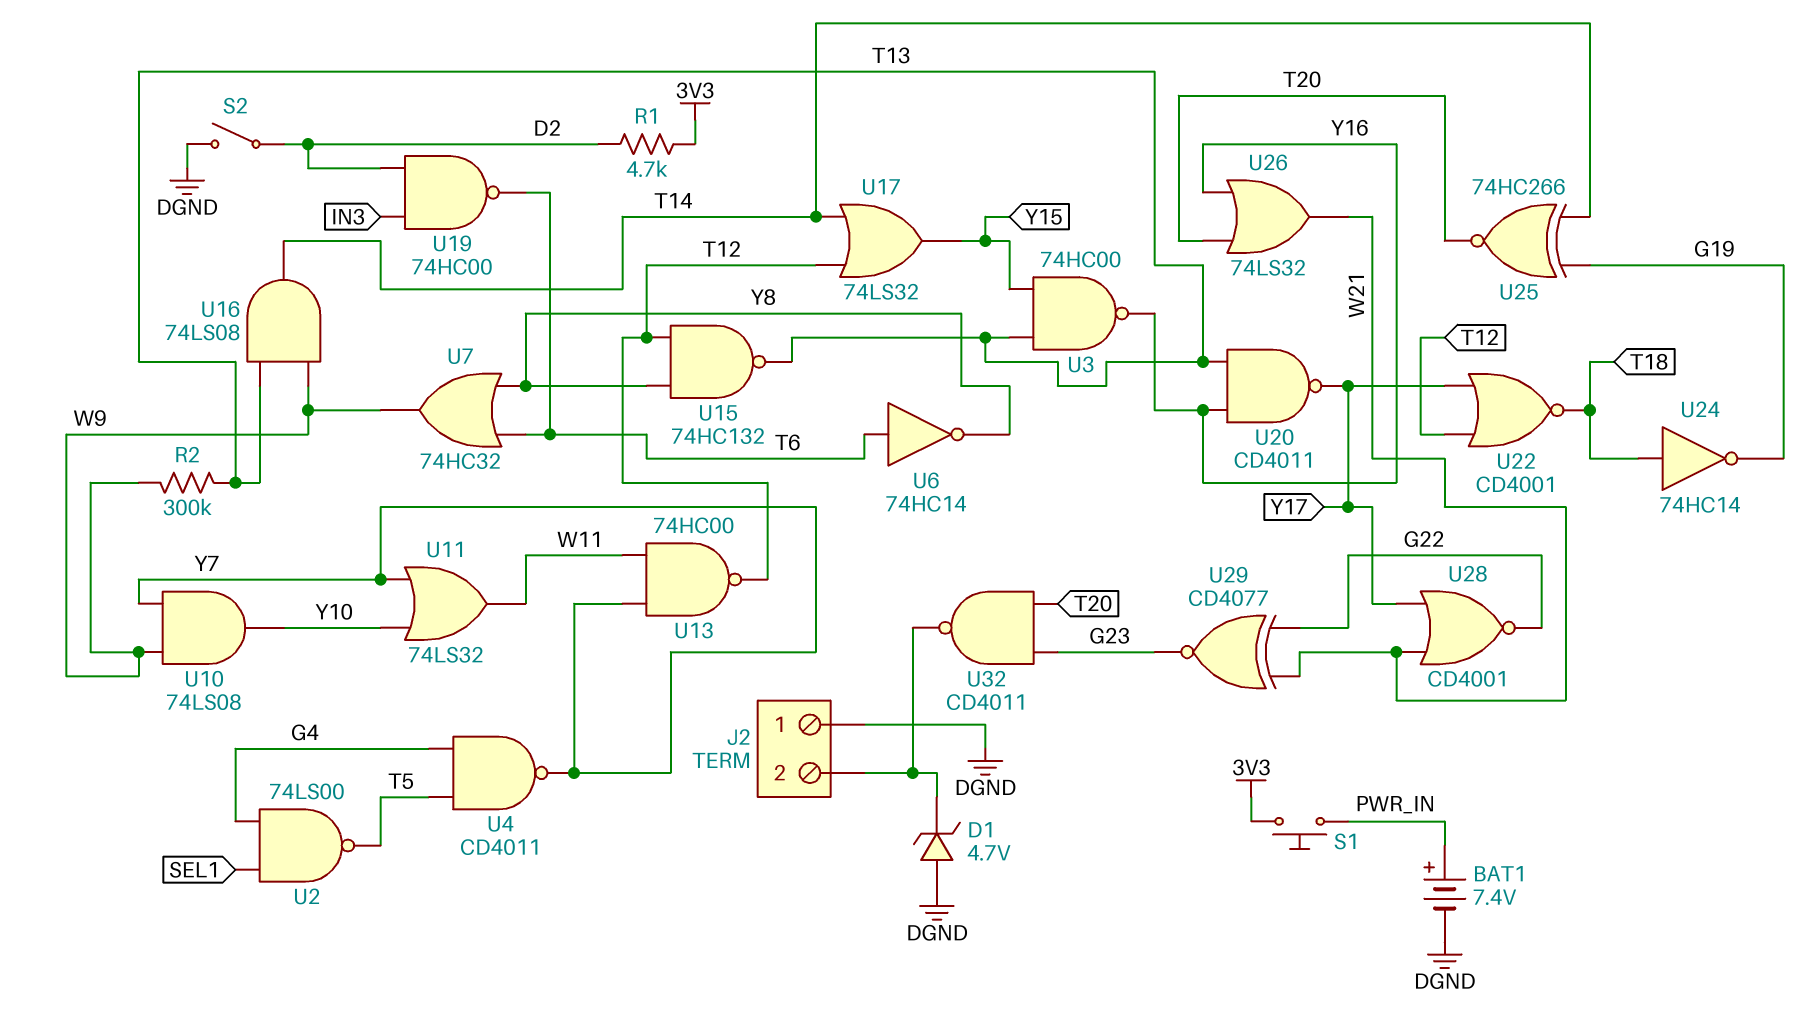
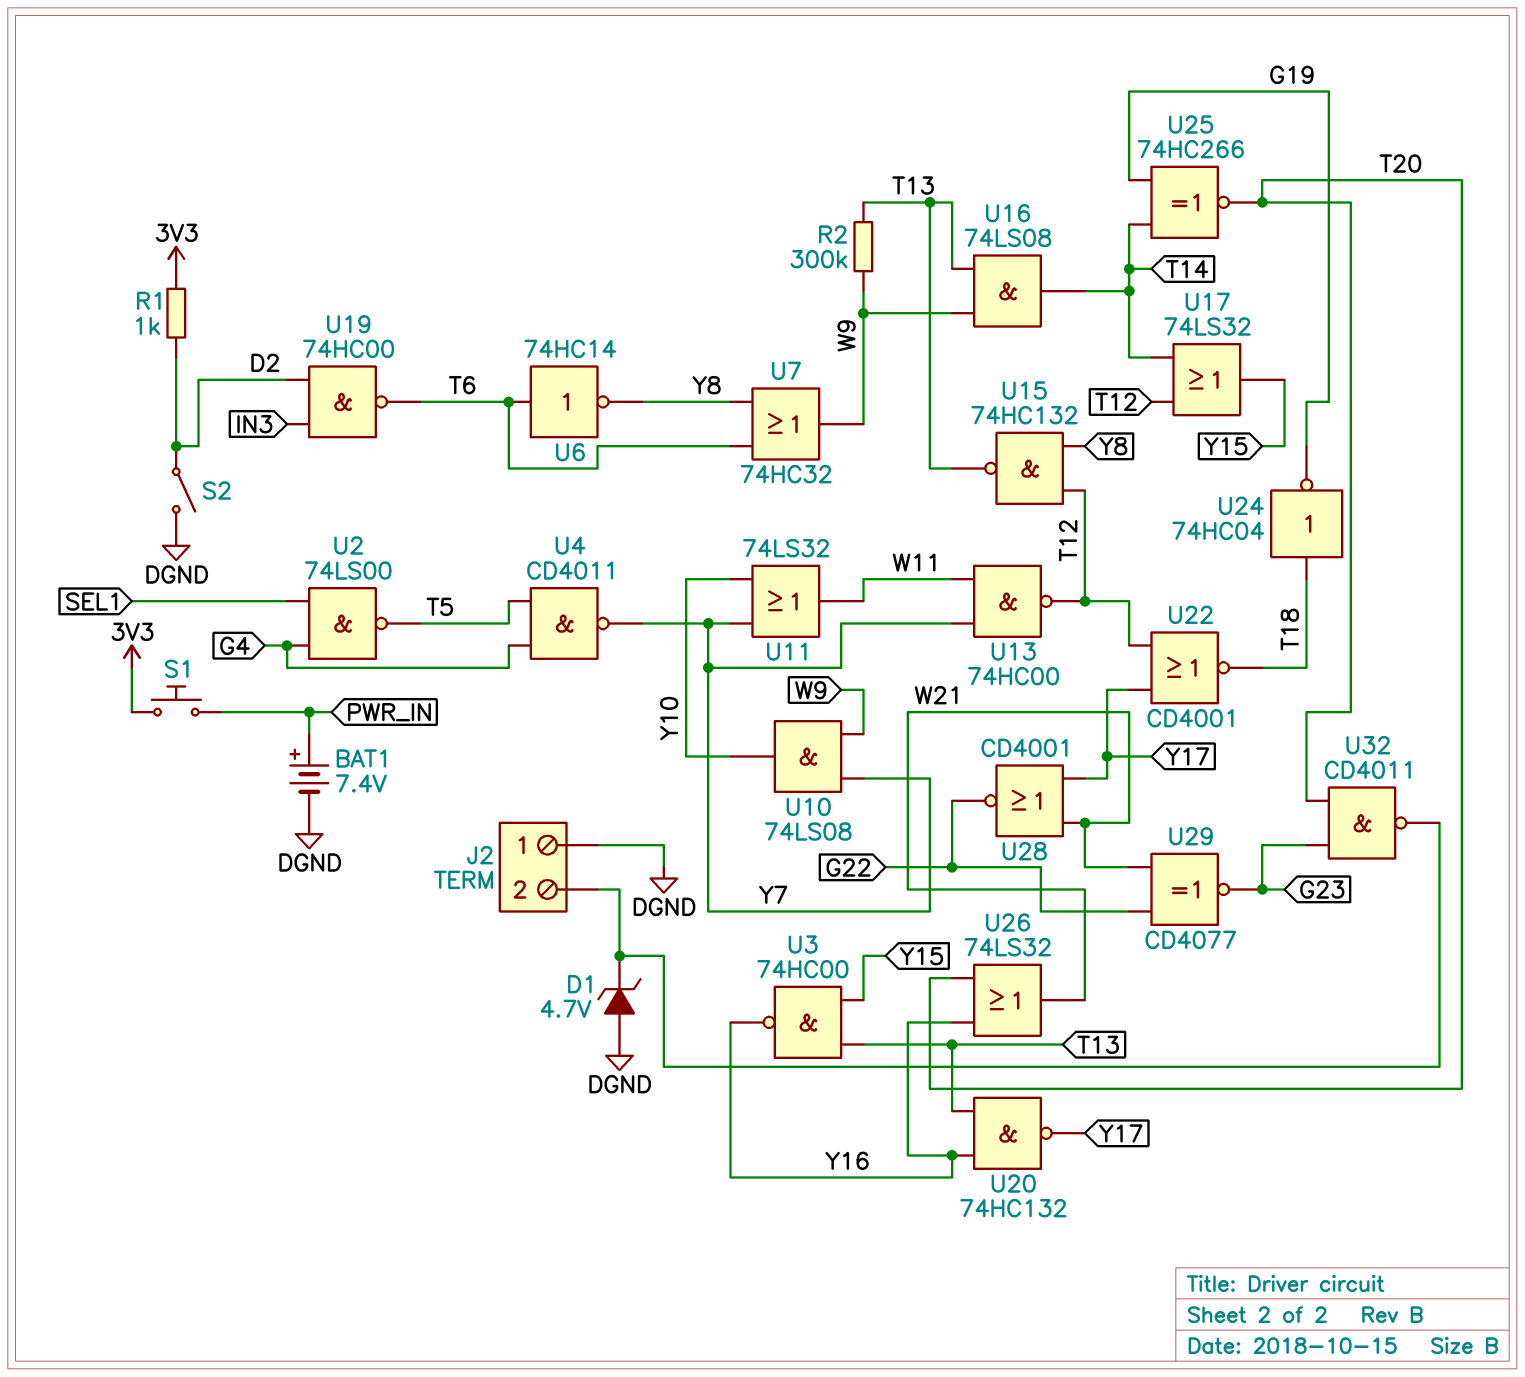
R1: 4.7k (3V3, D2) -> 1k (3V3, D2)
U20: NAND CD4011 (in T13, in Y16, out Y17) -> NAND 74HC132 (in T13, in Y16, out Y17)
U24: NOT 74HC14 (in T18, out G19) -> NOT 74HC04 (in T18, out G19)

